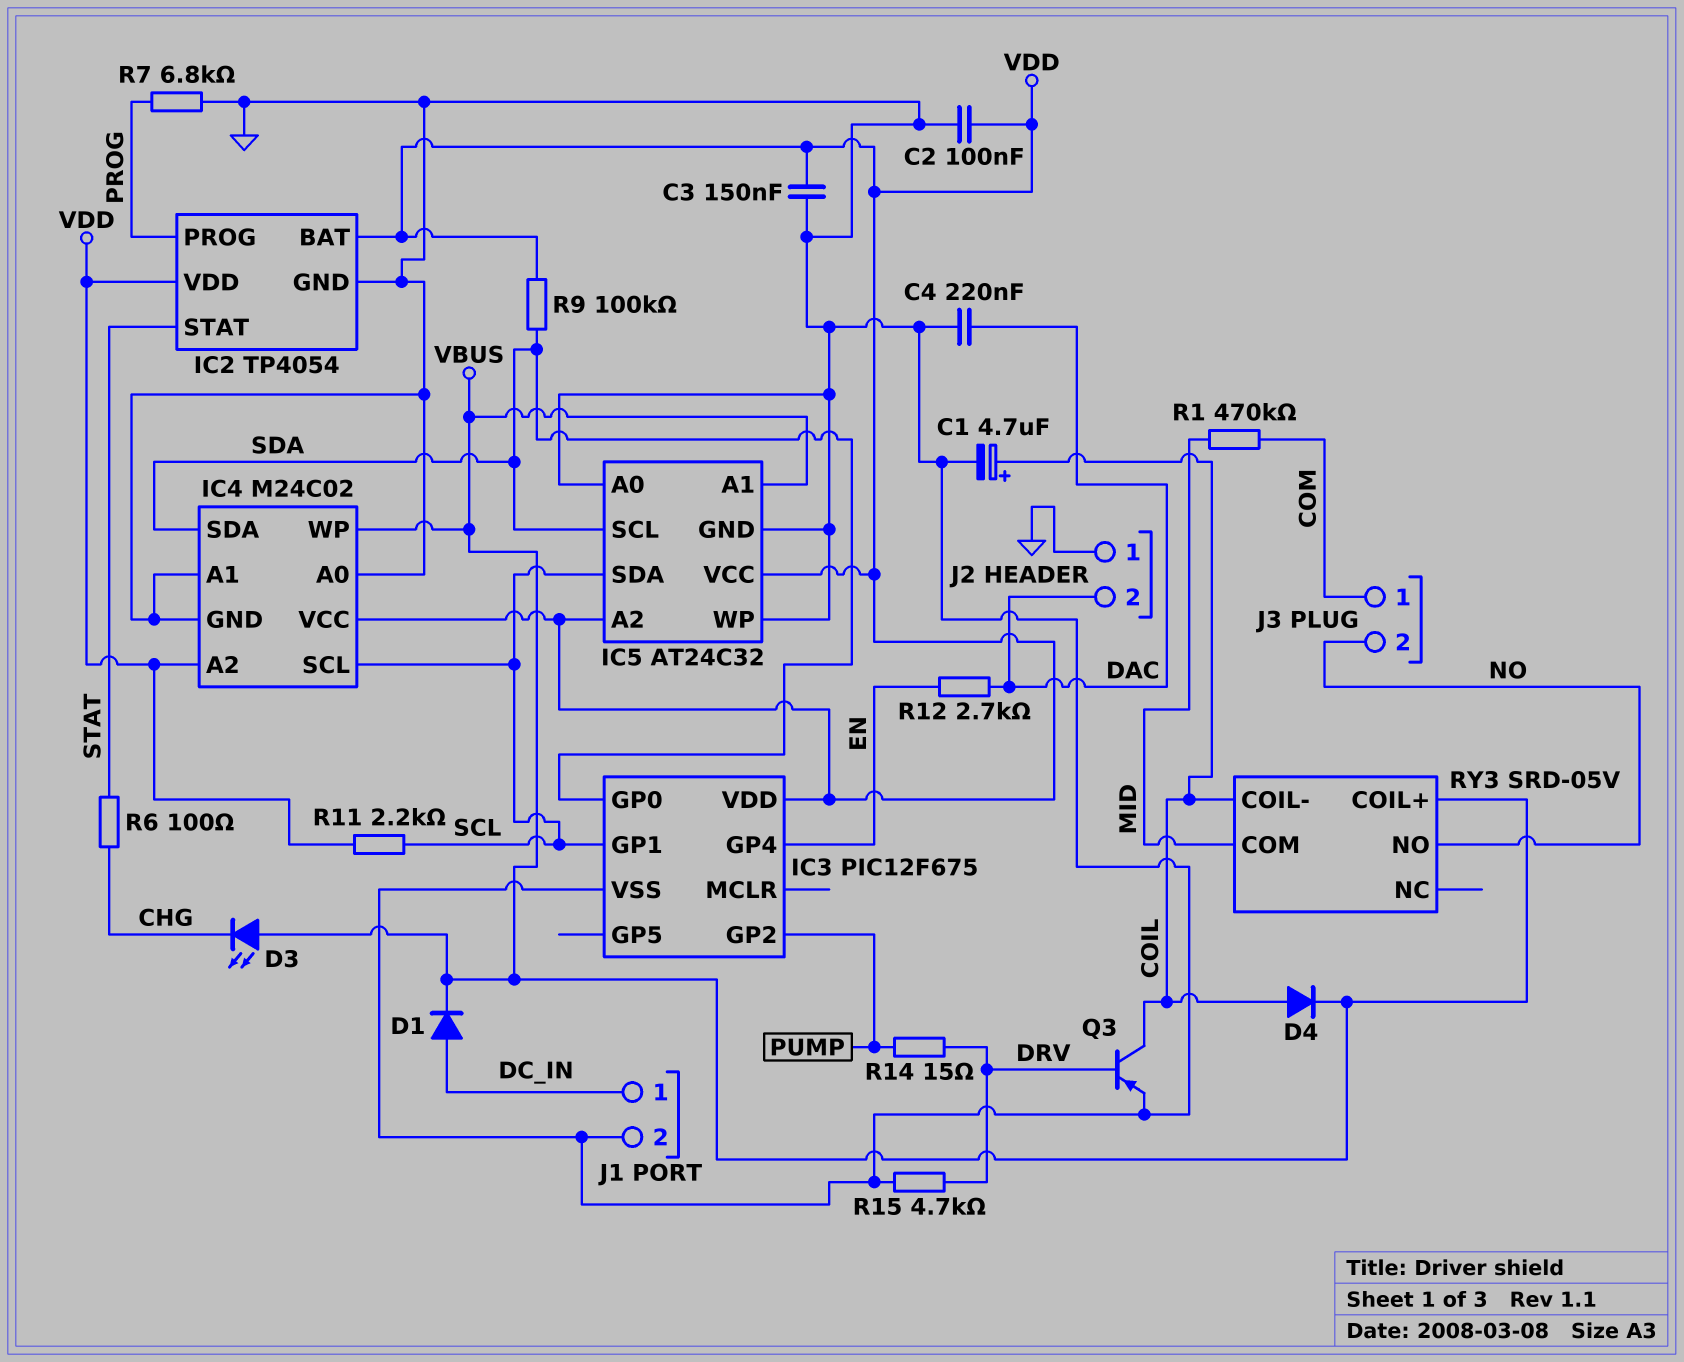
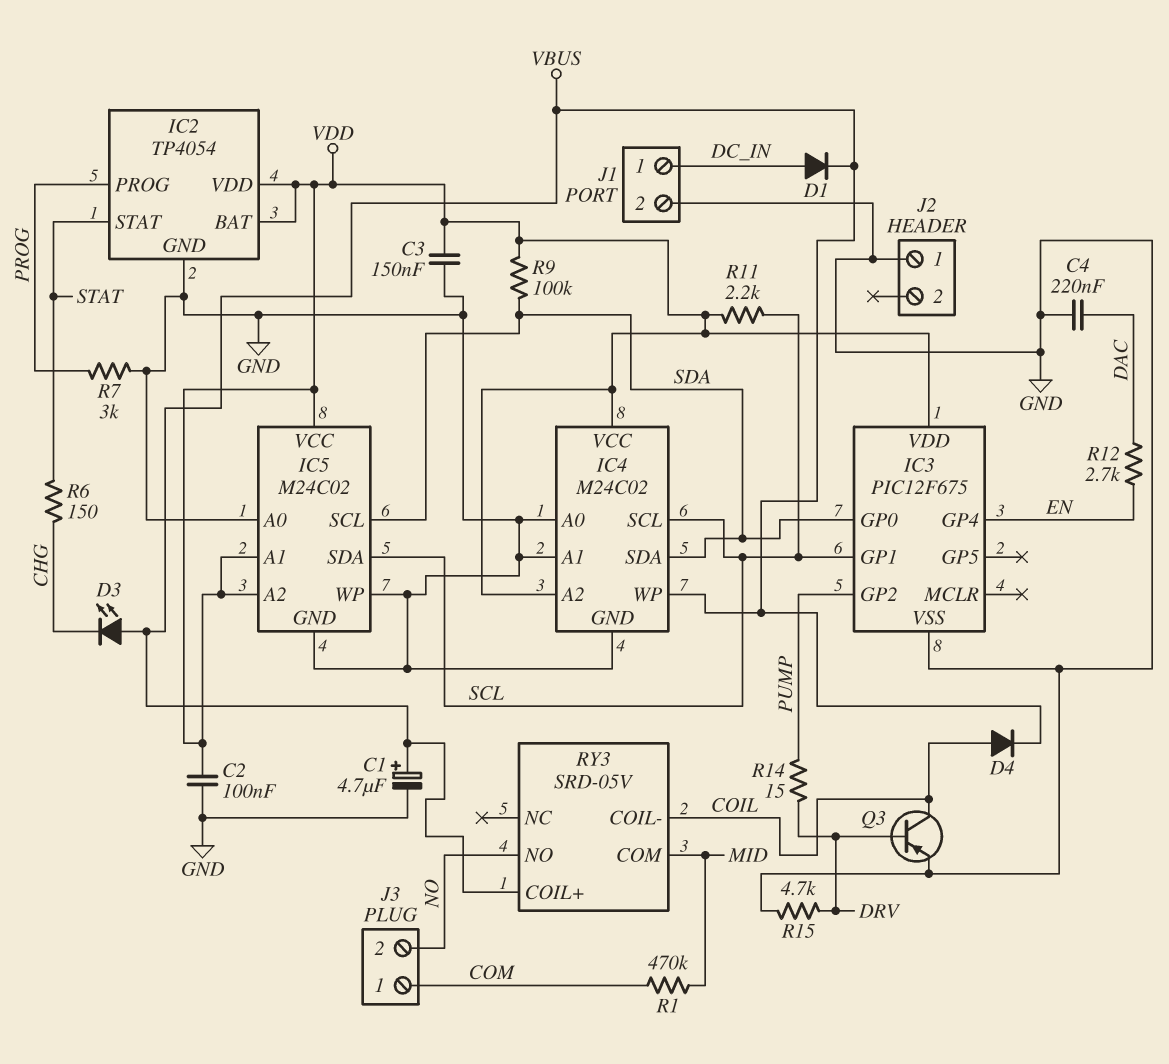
C1: 4.7uF (plus COIL, minus GND) -> 4.7uF (plus VBUS, minus GND)
IC5: AT24C32 -> M24C02
IC5 pin A1: VBUS -> VDD
J2 pin 2: DAC -> none
R6: 100 (CHG, STAT) -> 150 (CHG, STAT)
R7: 6.8k (GND, PROG) -> 3k (GND, PROG)

